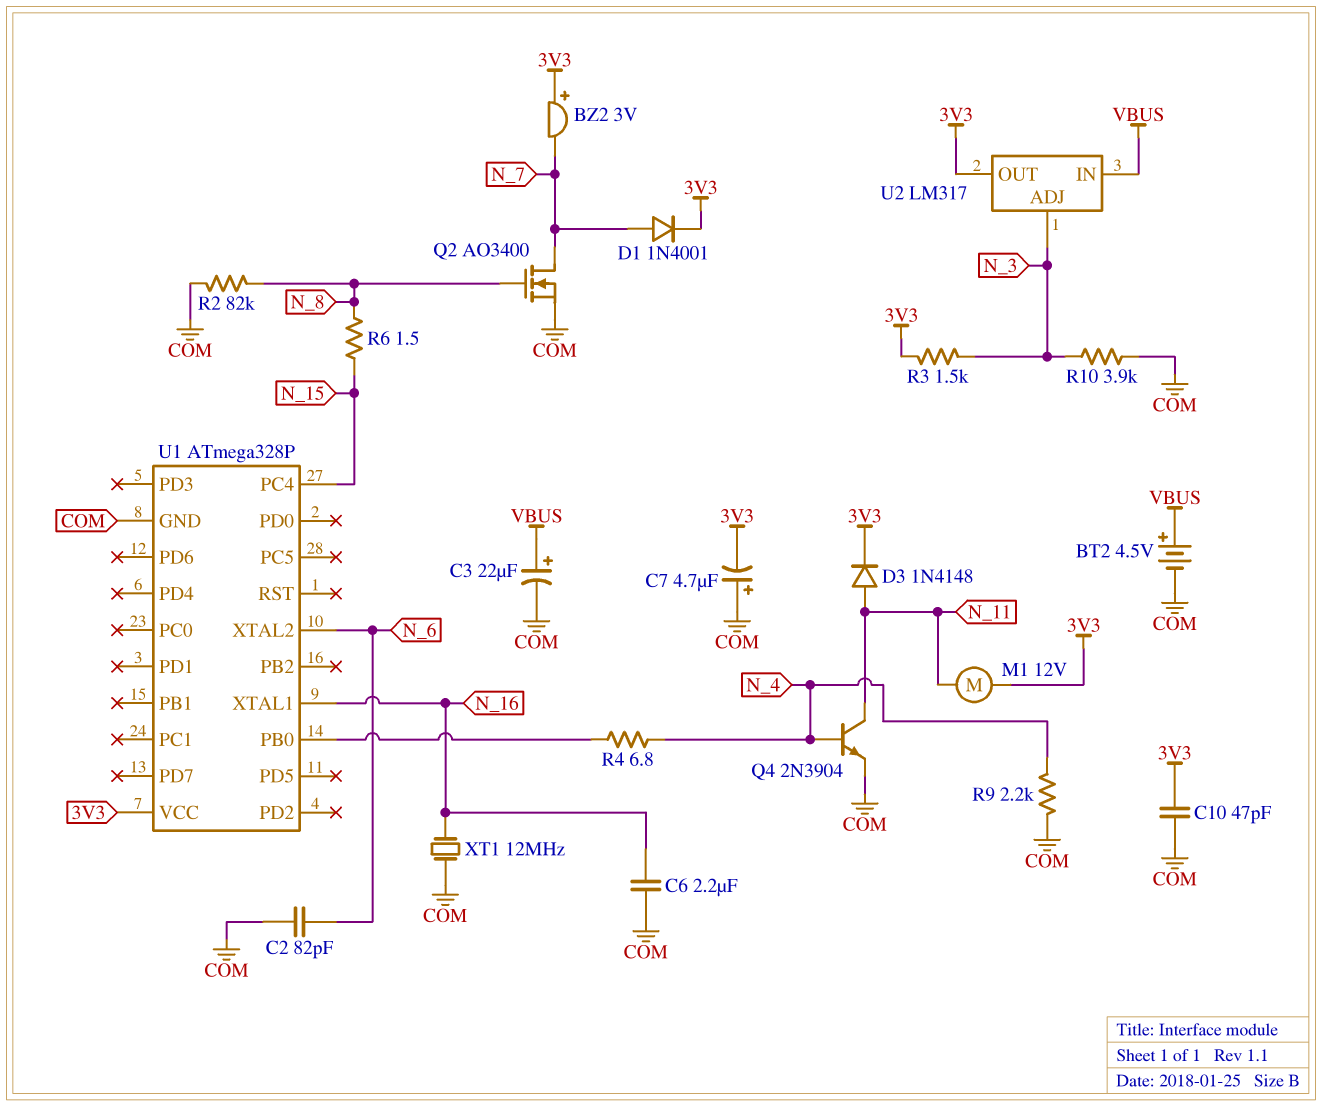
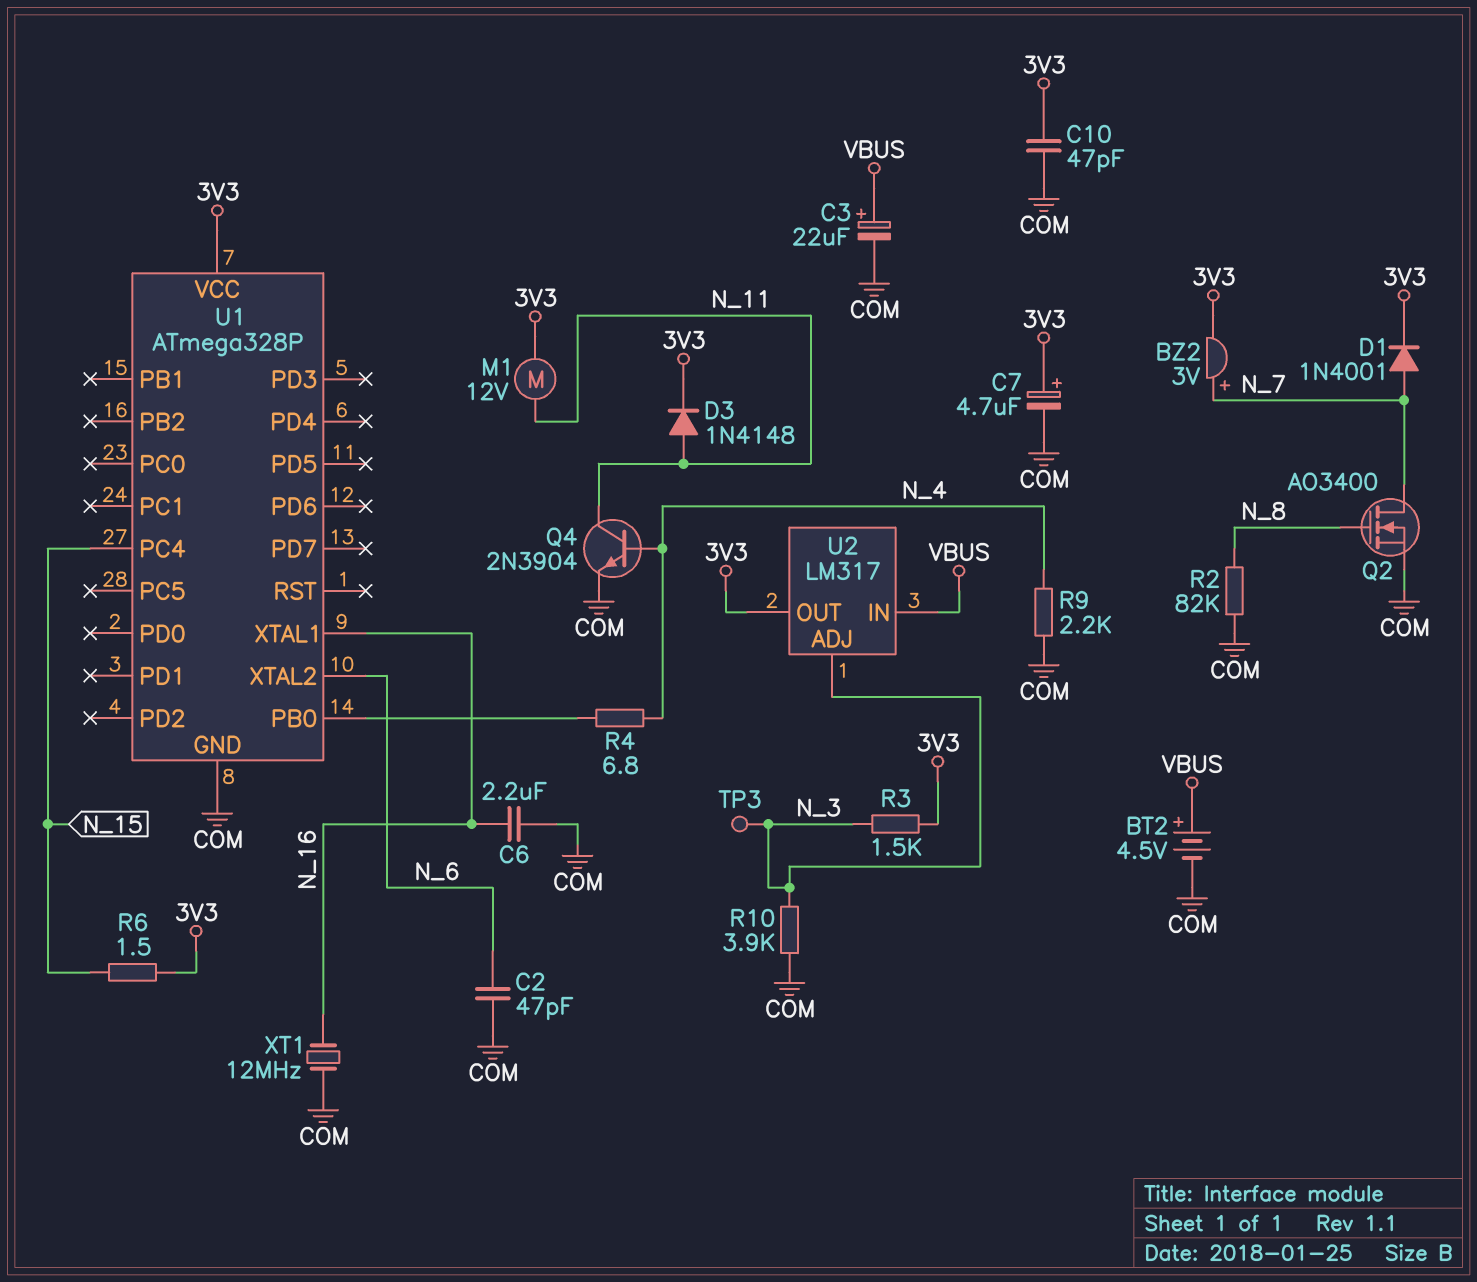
BZ2: buzzer 3V (plus 3V3, minus N_7) -> buzzer 3V (plus N_7, minus 3V3)
C2: 82pF (COM, N_6) -> 47pF (COM, N_6)
C7: 4.7uF (plus COM, minus 3V3) -> 4.7uF (plus 3V3, minus COM)
R6: 1.5 (N_8, N_15) -> 1.5 (3V3, N_15)
TP3: none -> test point (N_3)

